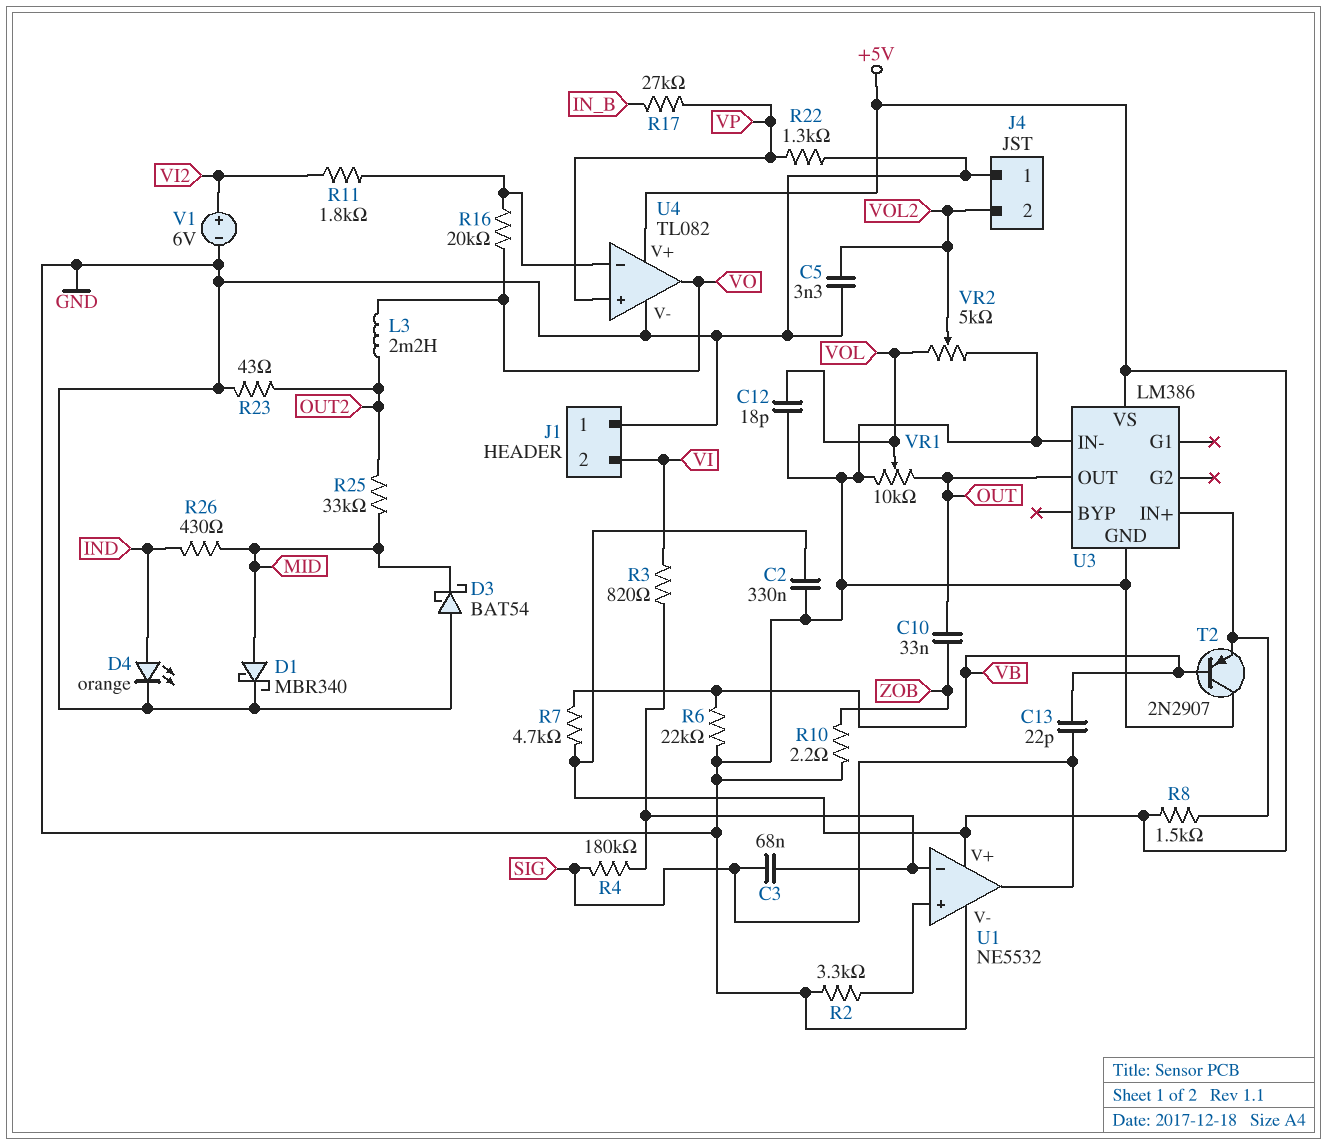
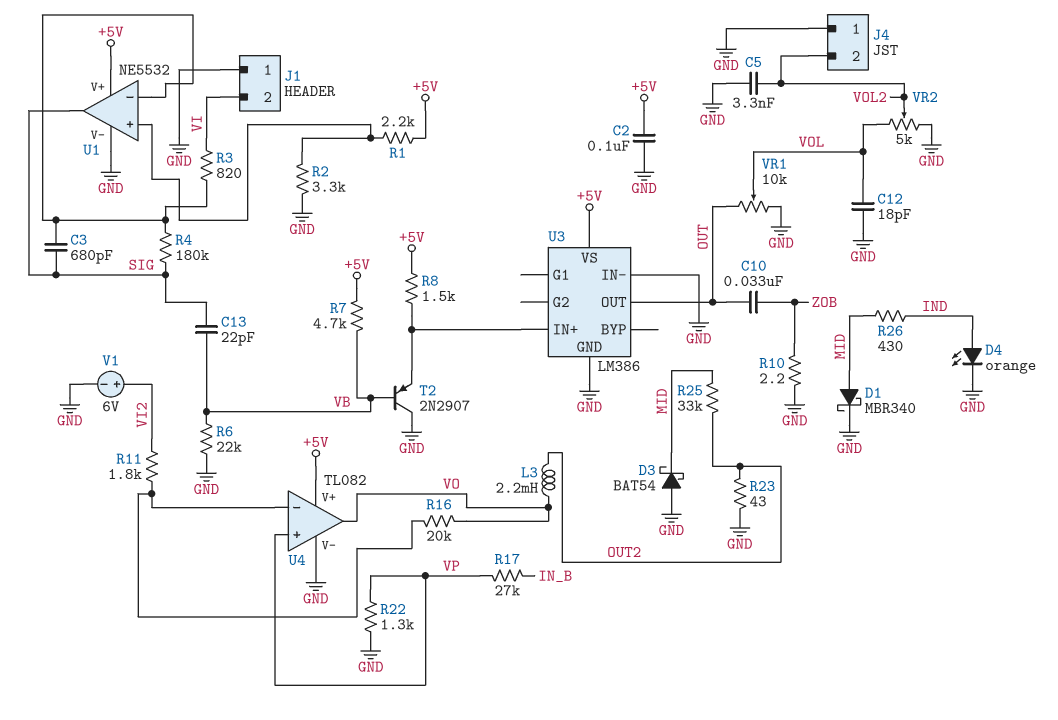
C2: 330nF (+5V, GND) -> 100nF (+5V, GND)
C3: 68nF (SIG, U1/in-) -> 680pF (SIG, U1/in-)
R1: none -> 2.2k (+5V, U1/in+)

